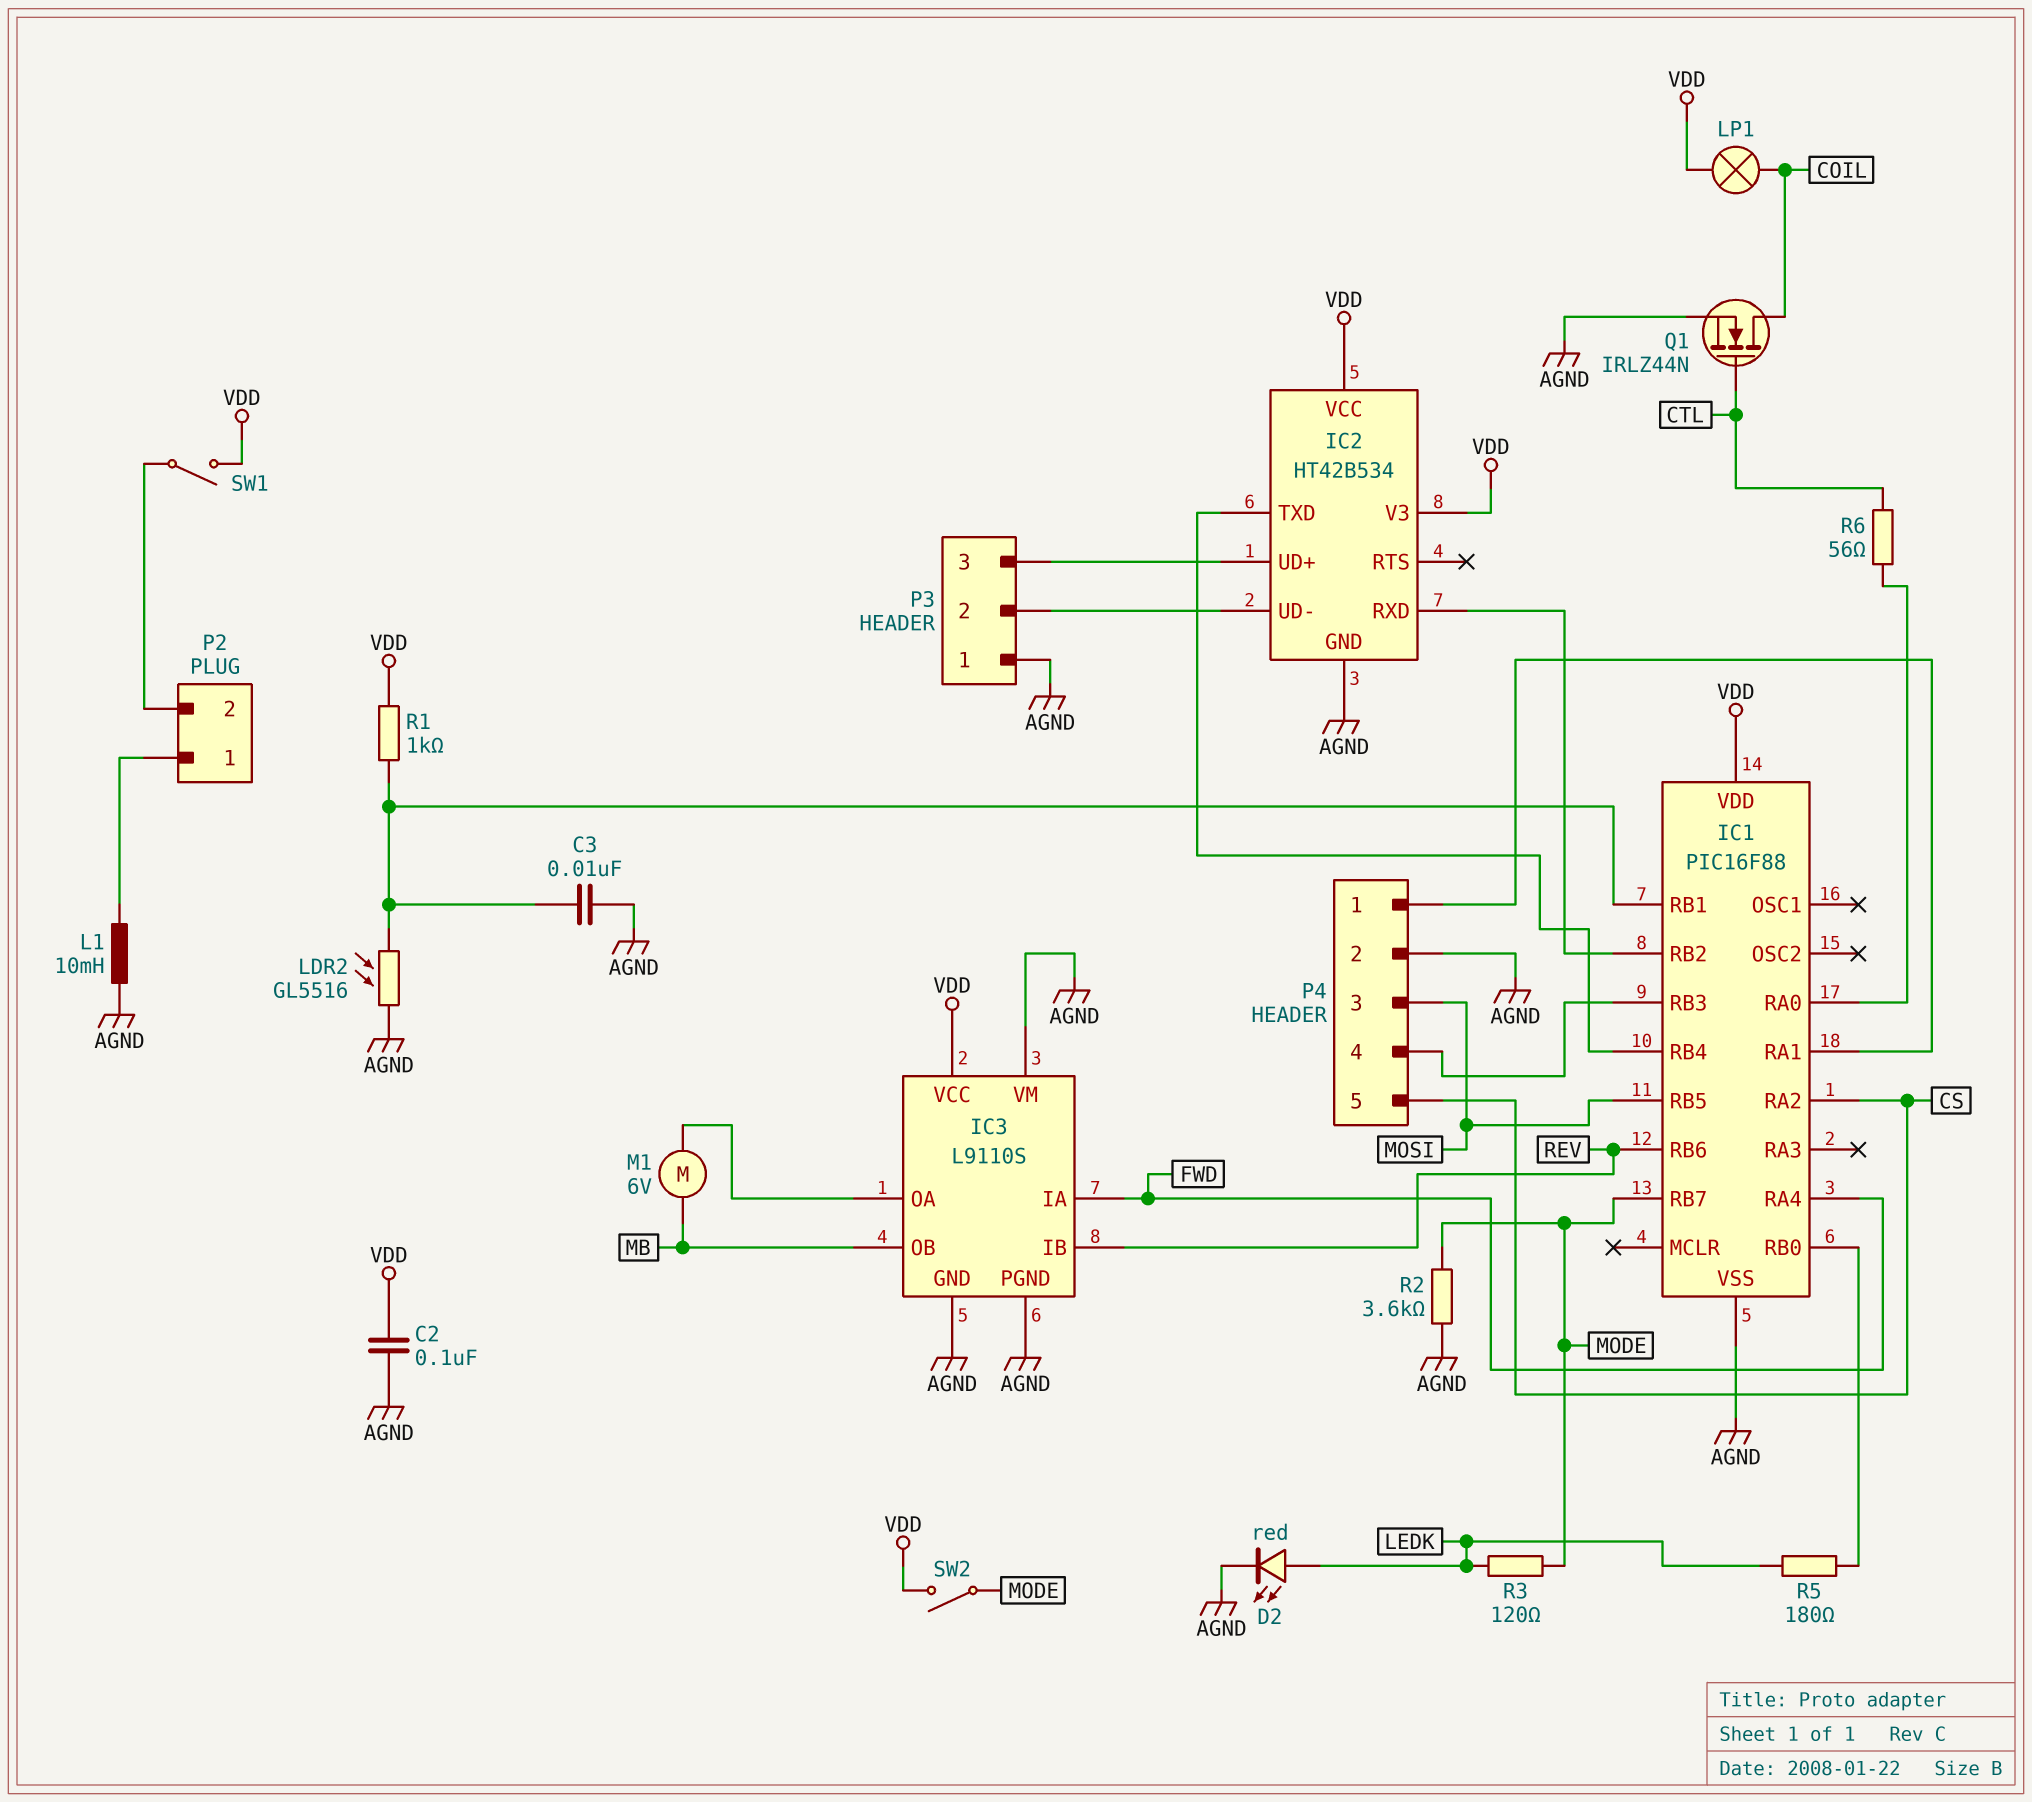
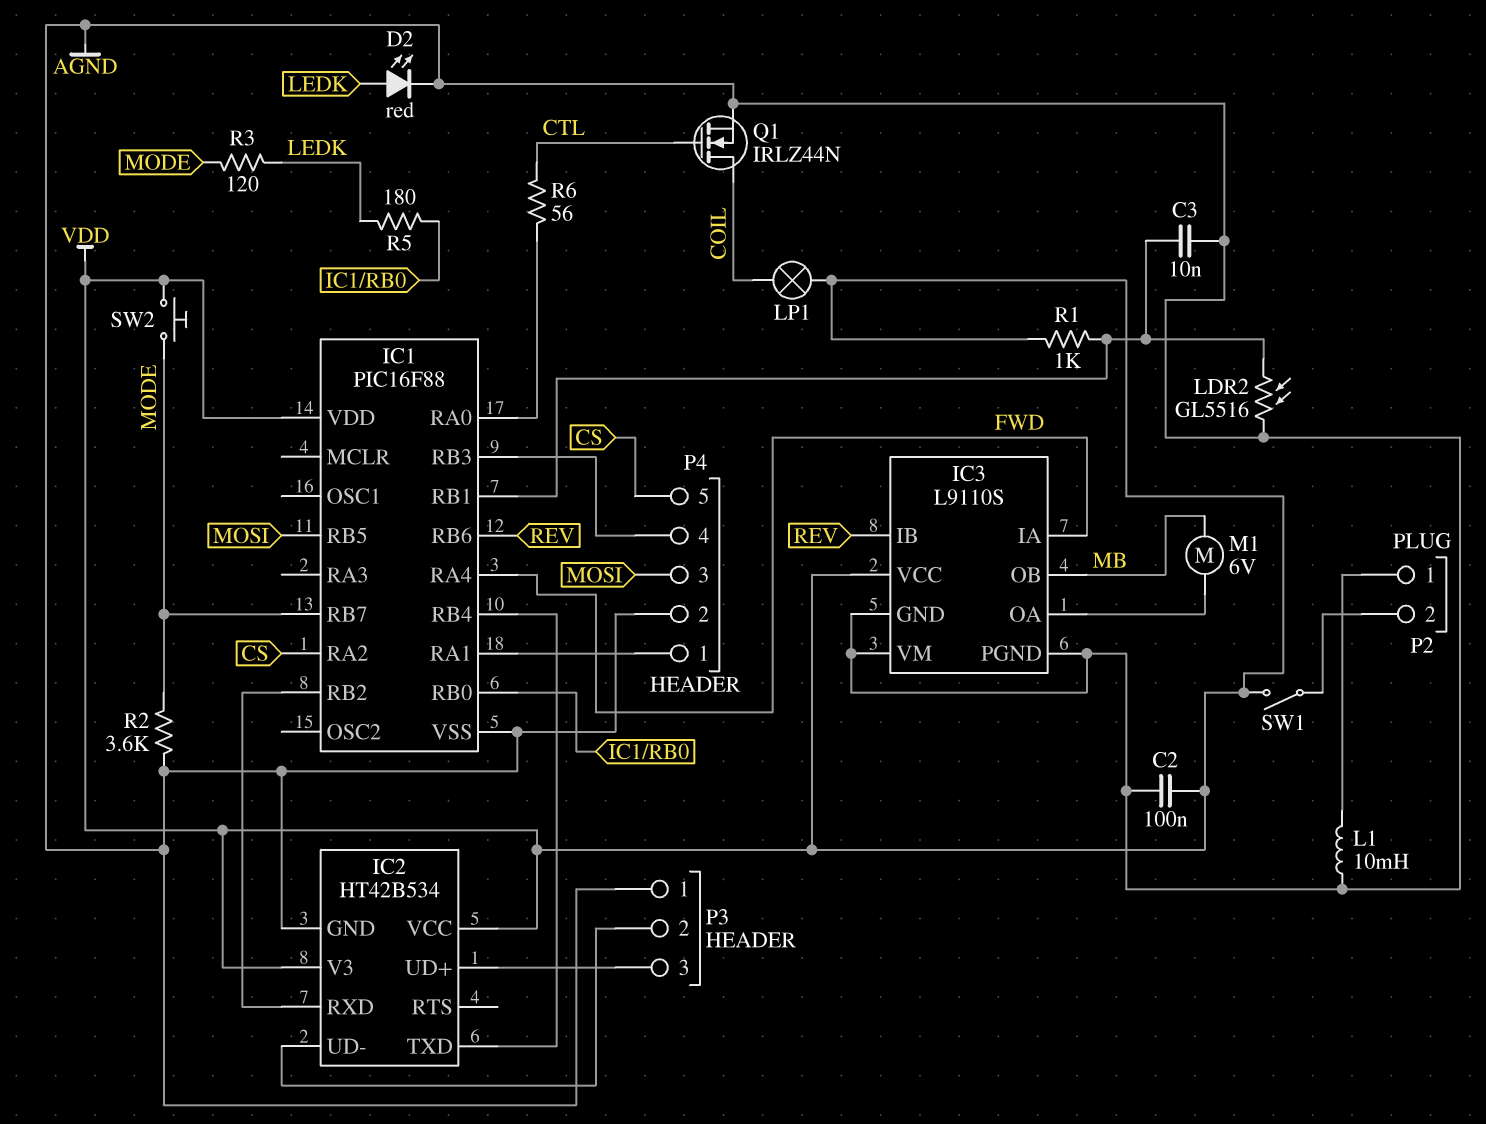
SW2: switch (MODE, VDD) -> button (MODE, VDD)

